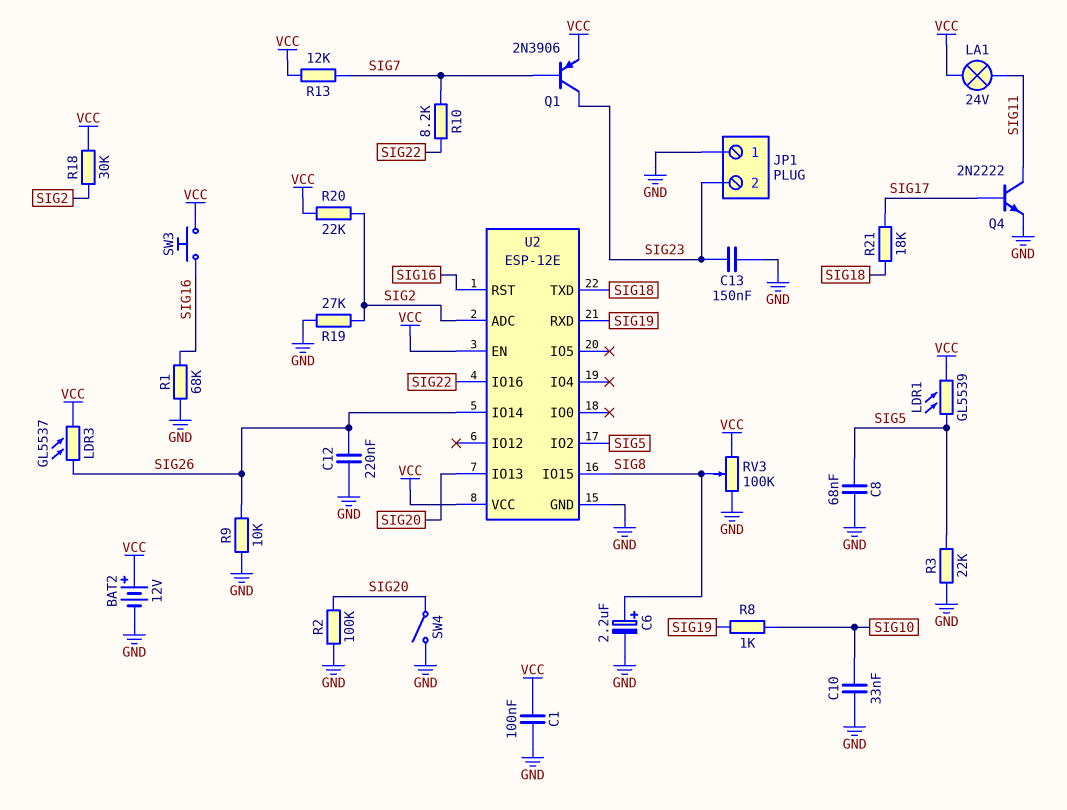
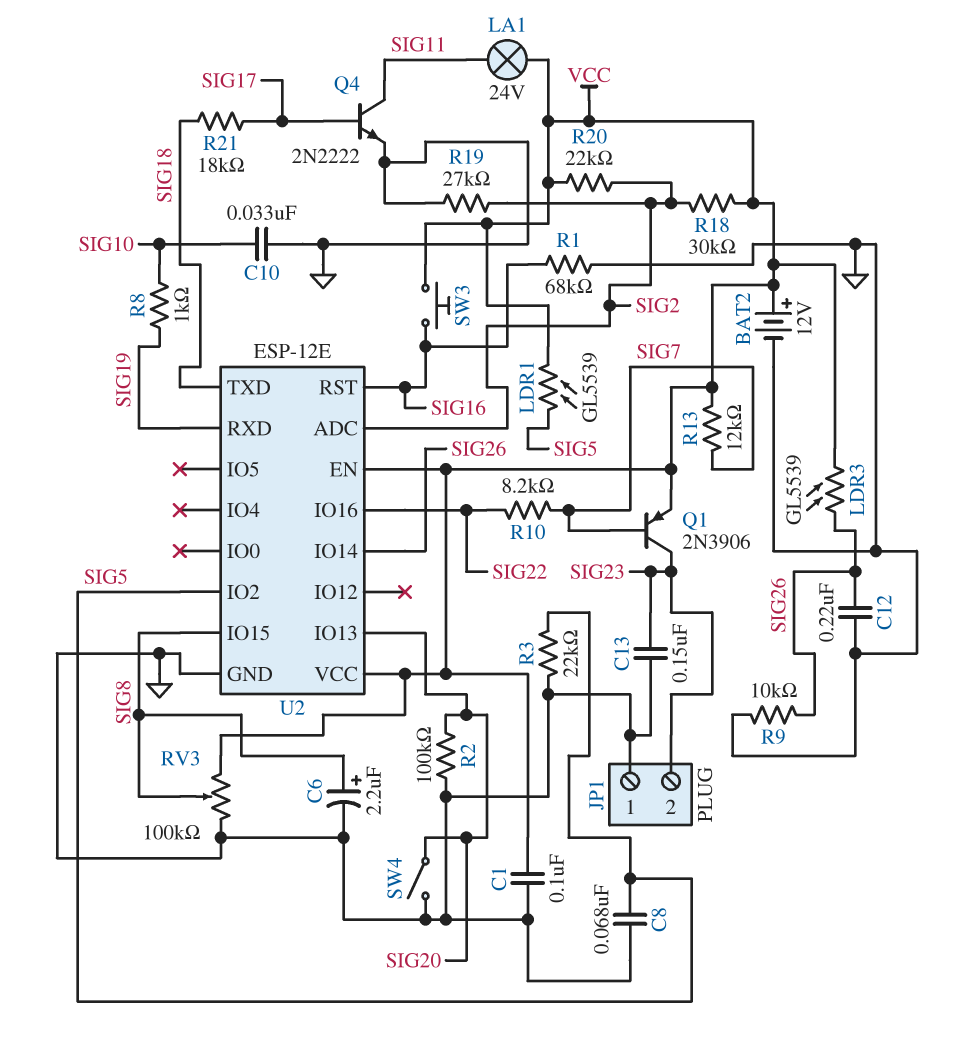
LDR3: GL5537 (SIG26, VCC) -> GL5539 (SIG26, VCC)

